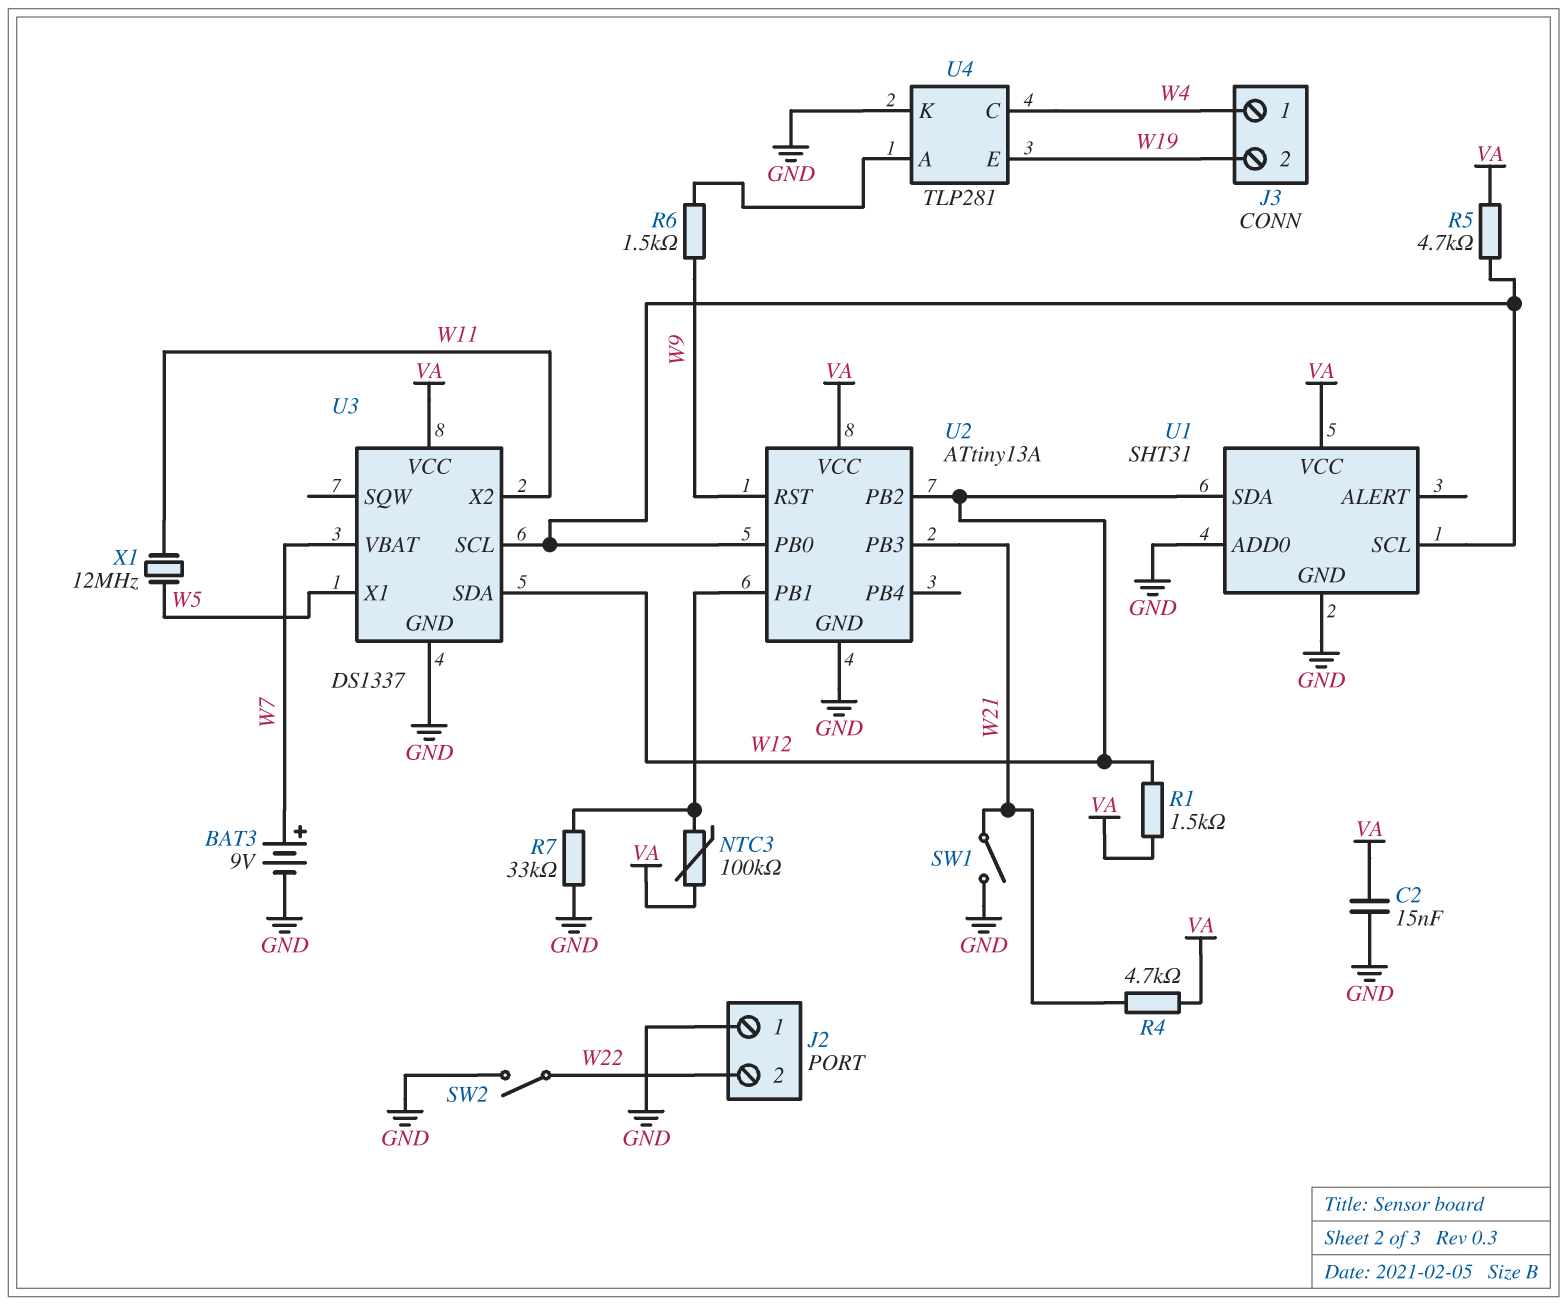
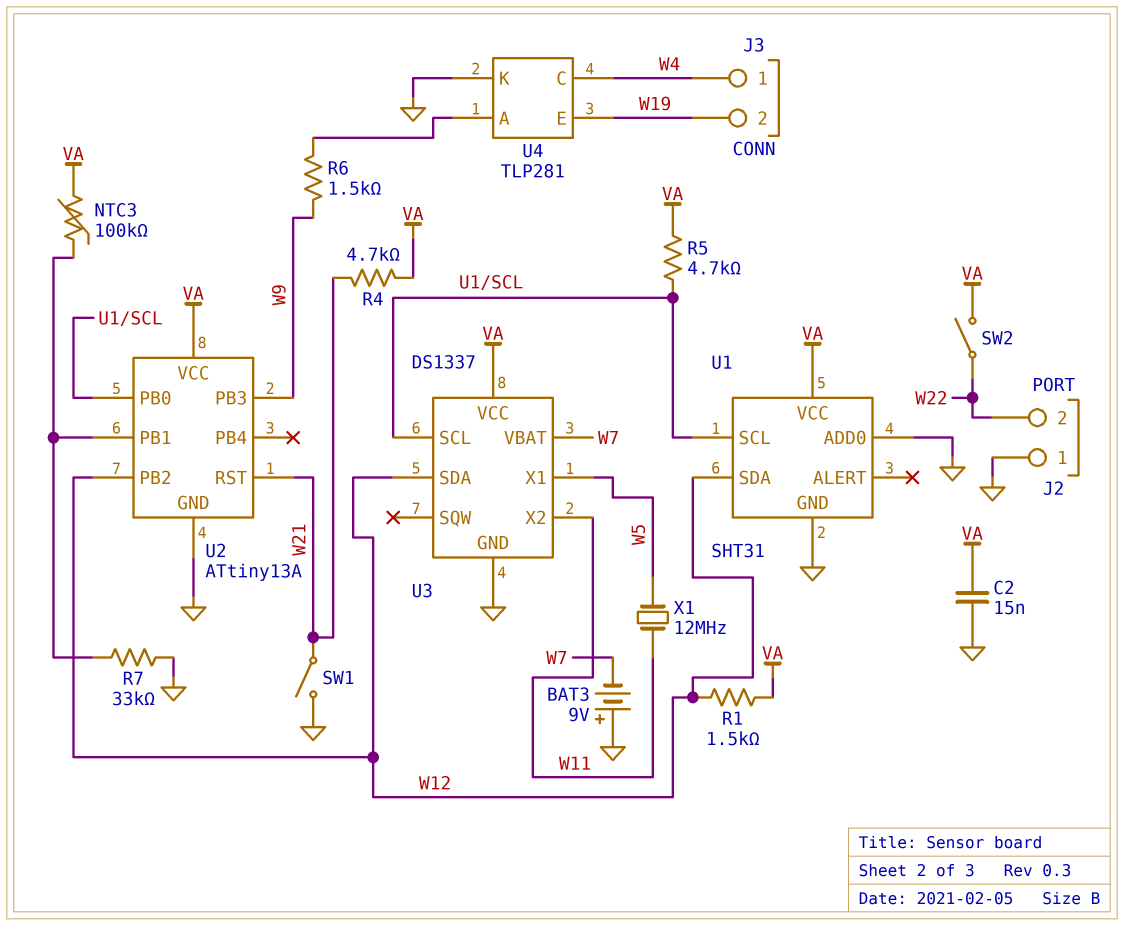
BAT3: 9V (plus W7, minus GND) -> 9V (plus GND, minus W7)
SW2: switch (GND, W22) -> switch (VA, W22)
U2 pin PB3: W21 -> W9
U2 pin RST: W9 -> W21

